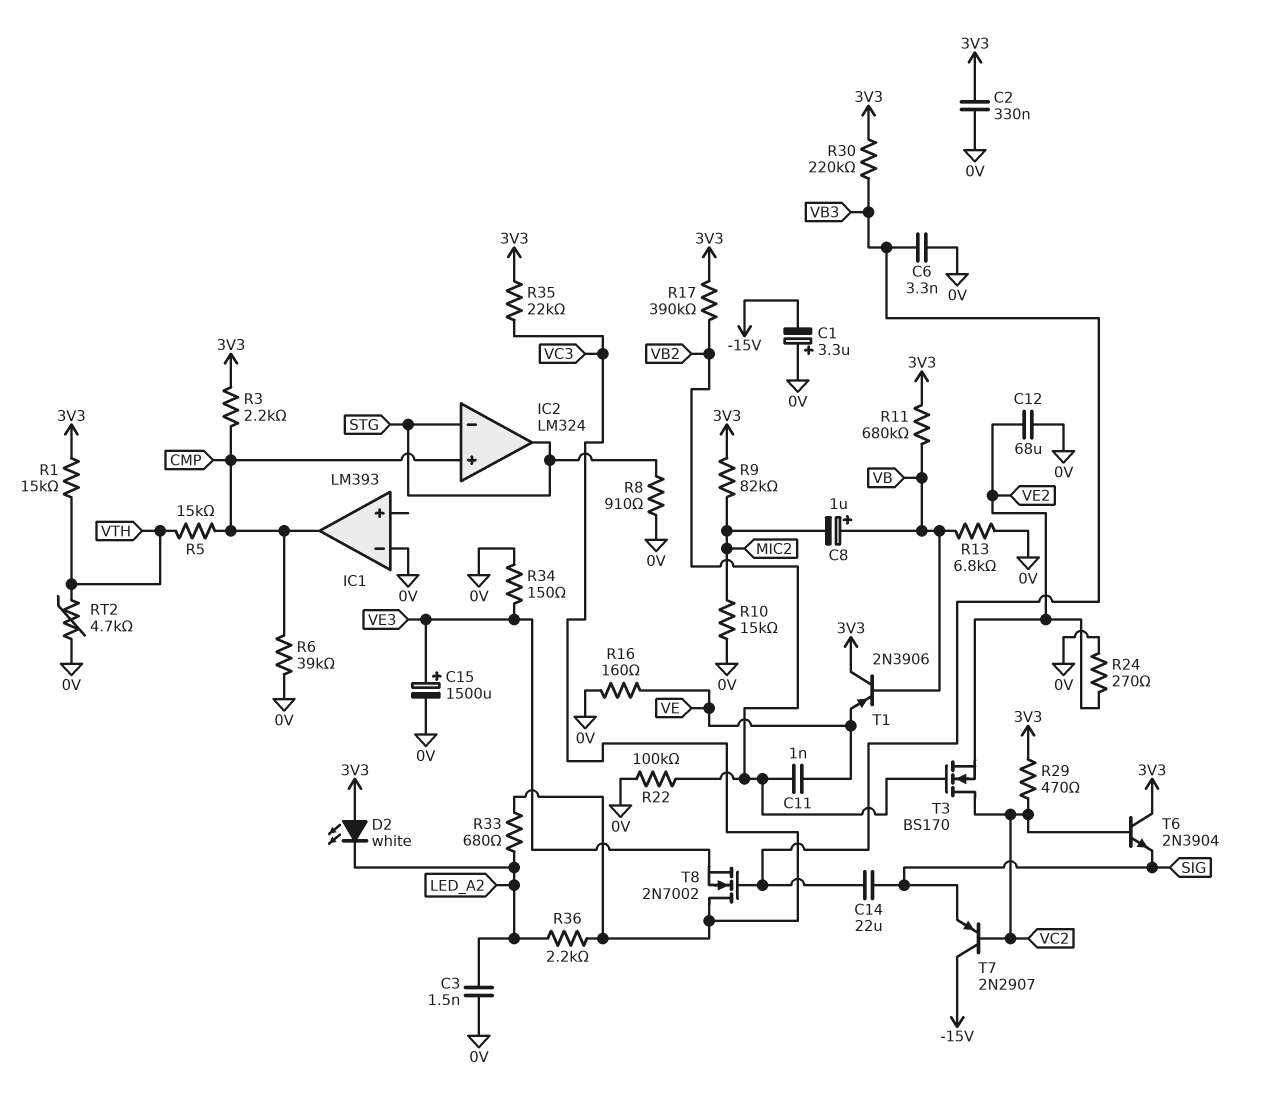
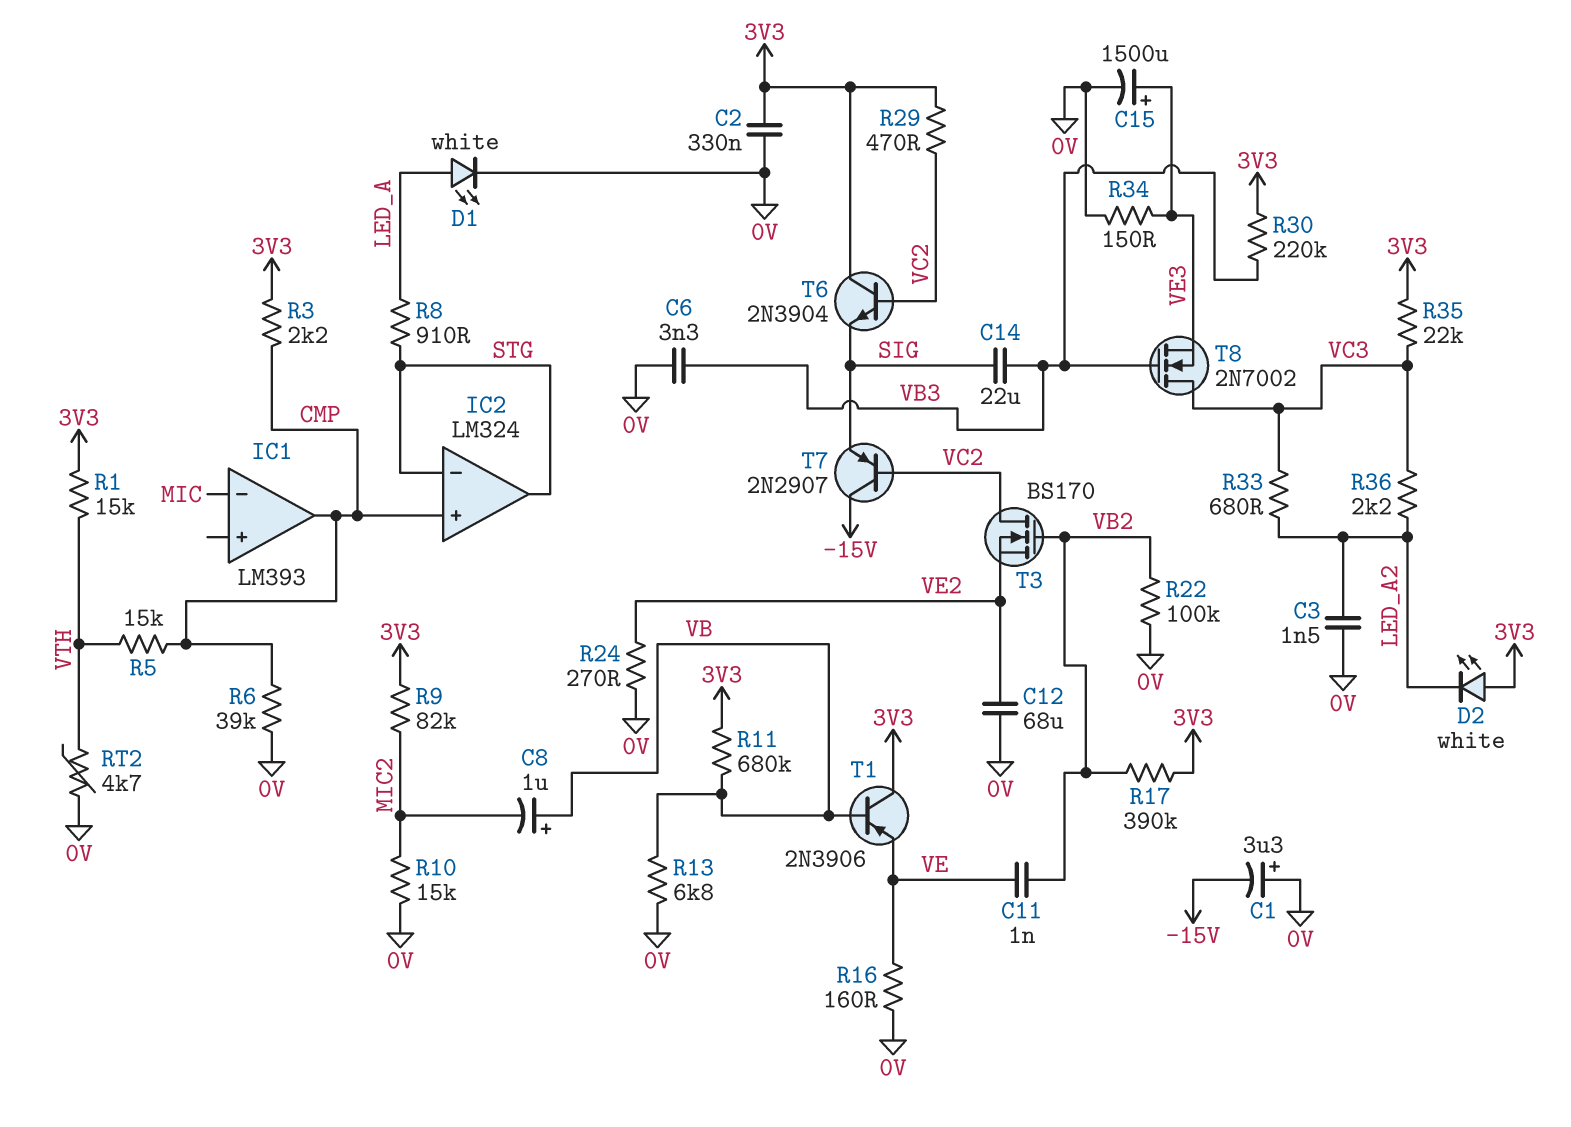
D1: none -> LED white (A LED_A, K 0V)
IC1 pin in-: 0V -> MIC
R8: 910 (0V, STG) -> 910 (LED_A, STG)

